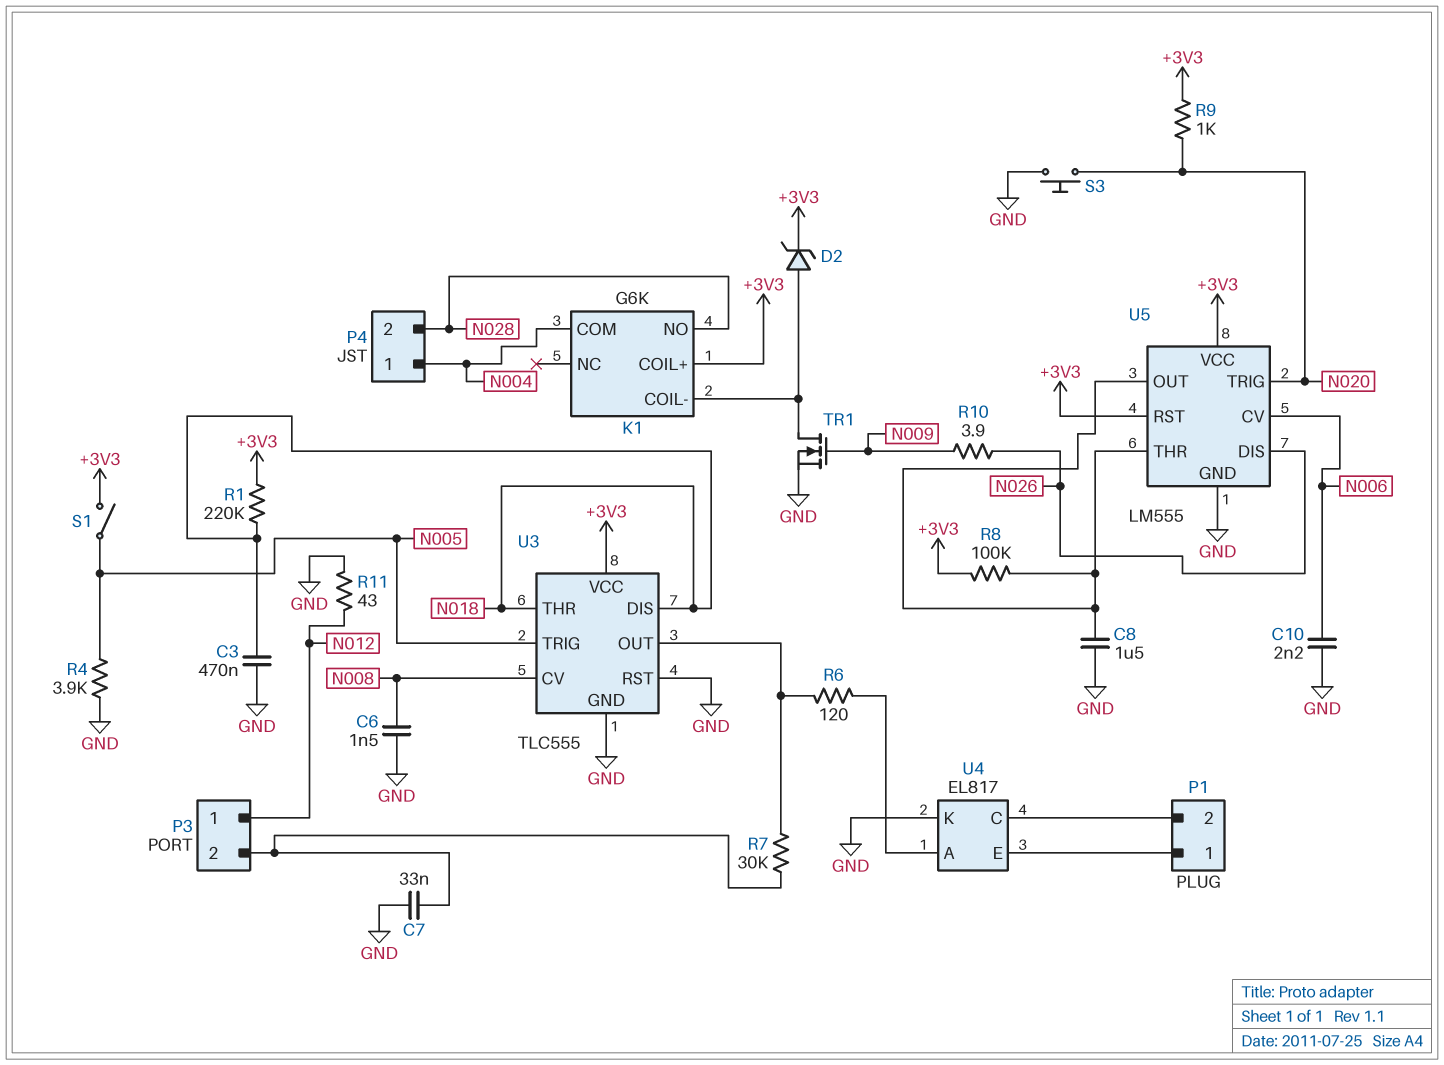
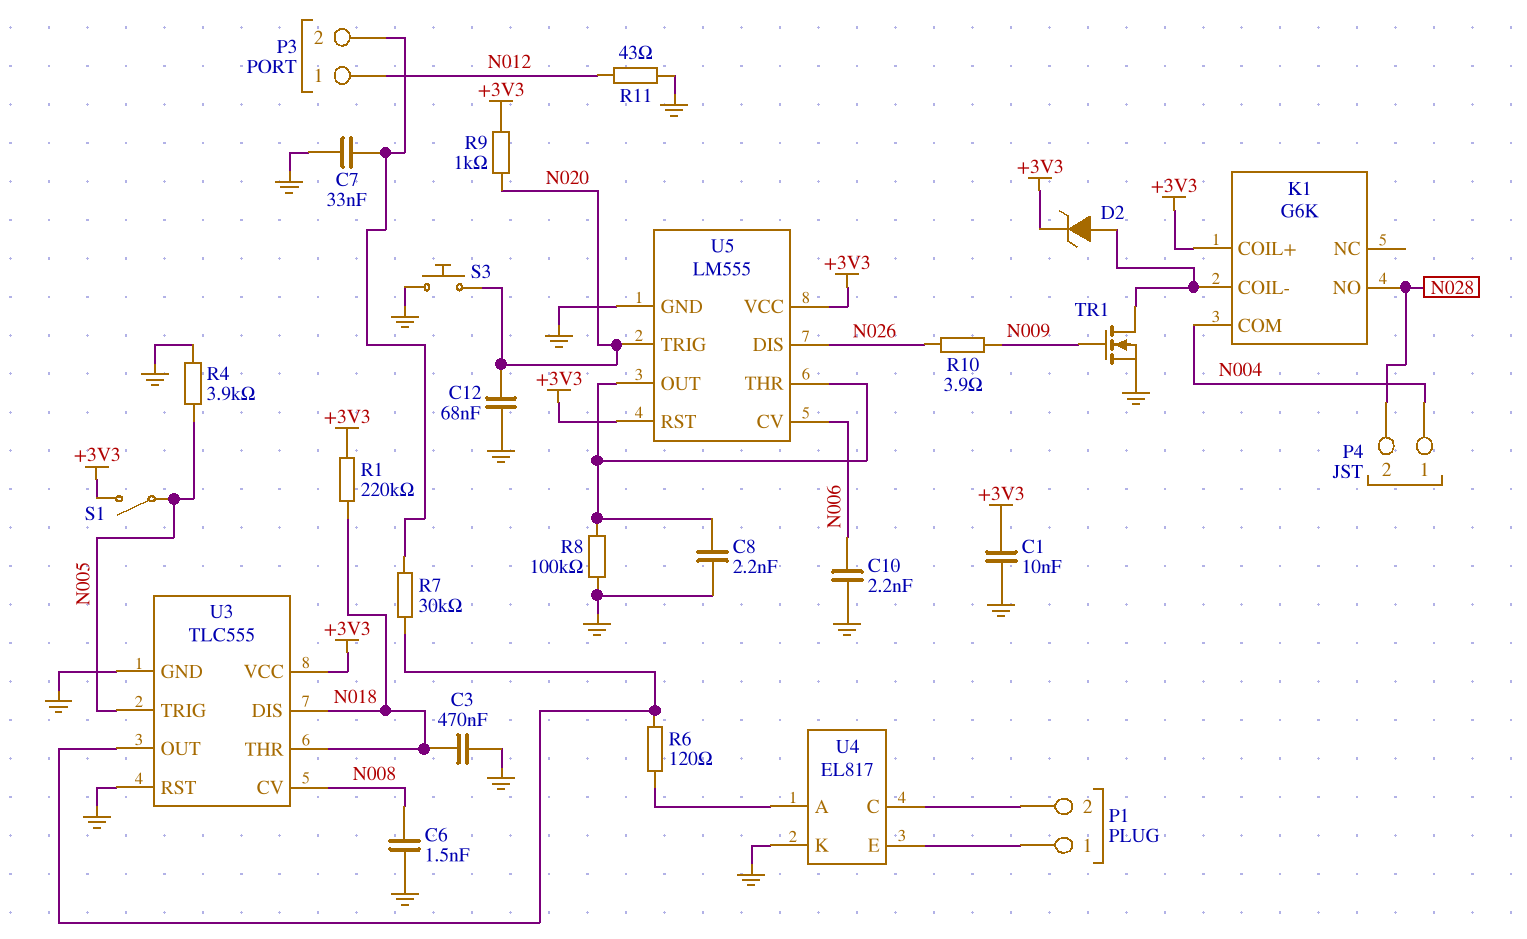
C1: none -> 10nF (+3V3, GND)
C8: 1.5uF (GND, U5/OUT) -> 2.2nF (GND, U5/OUT)
C12: none -> 68nF (GND, N020)
R8: 100k (+3V3, U5/OUT) -> 100k (GND, U5/OUT)

